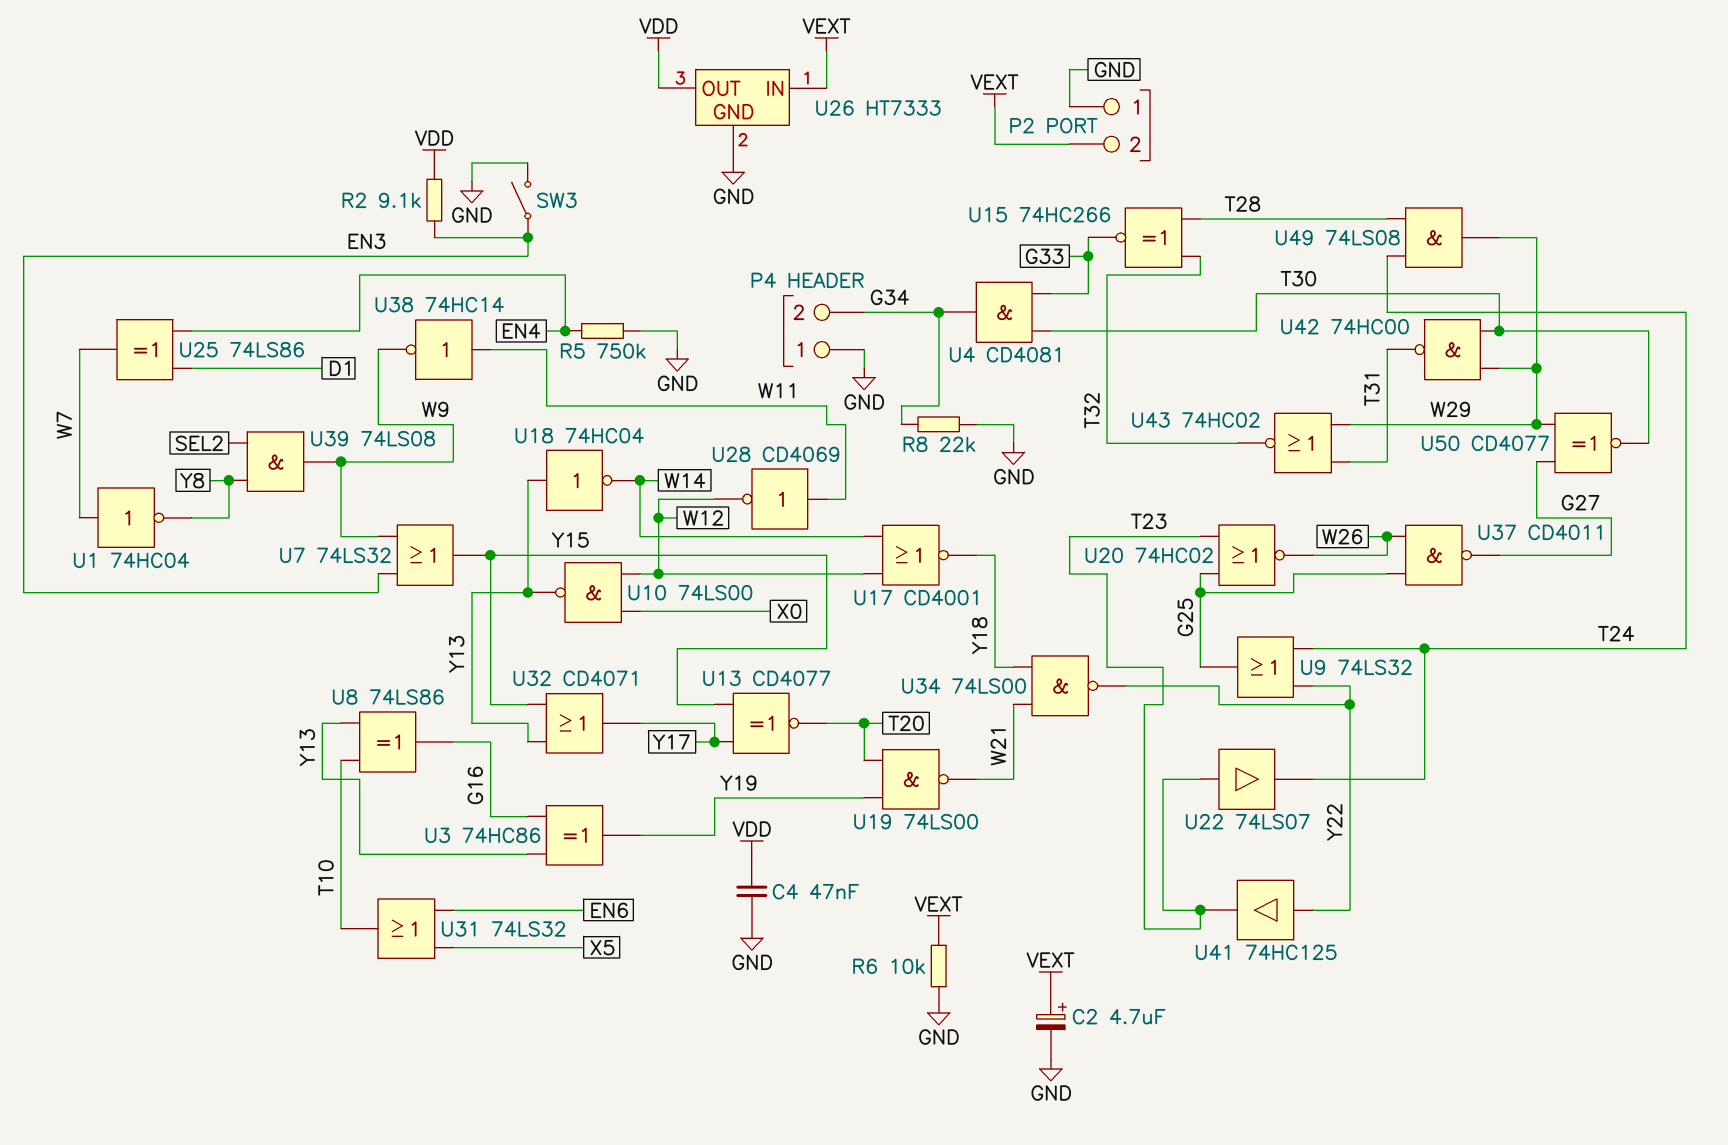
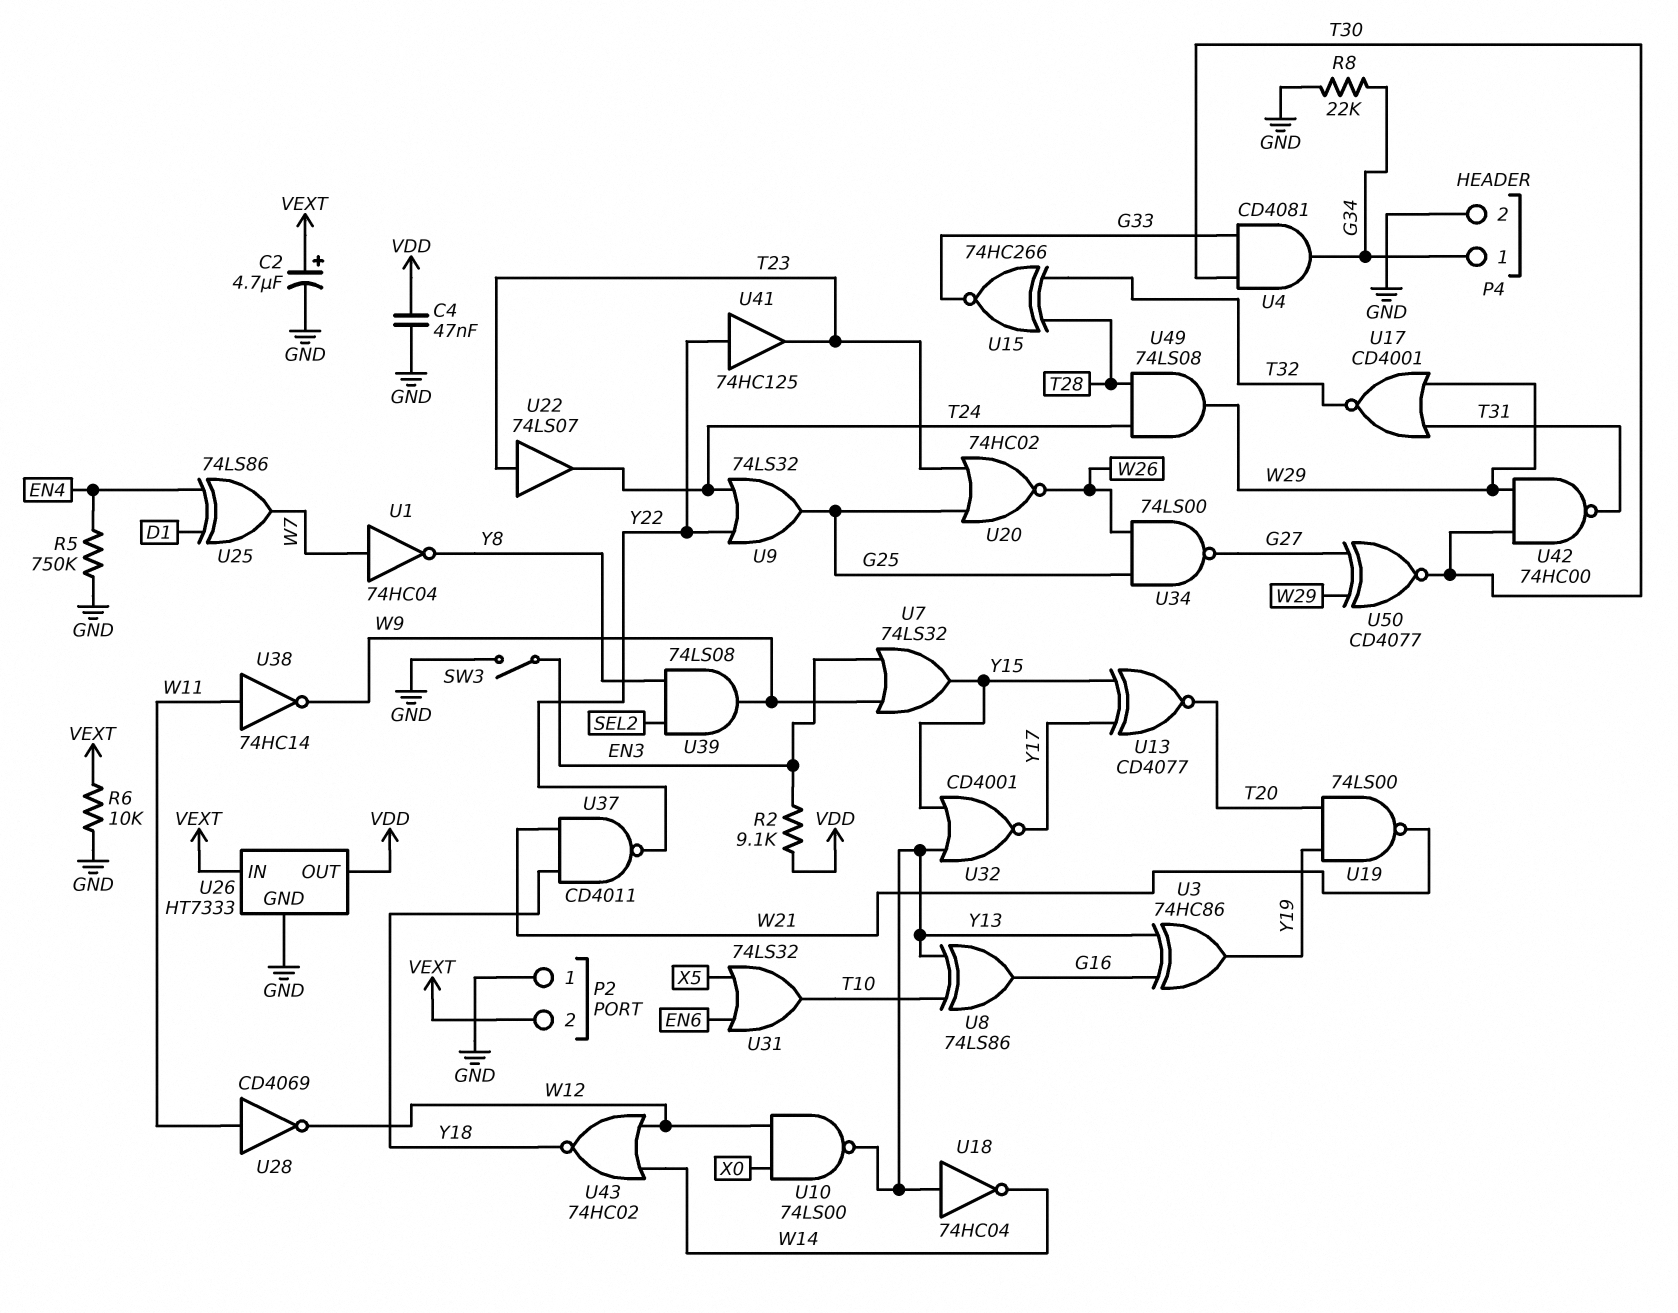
P4 pin 1: GND -> G34
P4 pin 2: G34 -> GND
U17: NOR CD4001 (in W12, in W14, out Y18) -> NOR CD4001 (in T31, in W29, out T32)
U32: OR CD4071 (in Y13, in Y15, out Y17) -> NOR CD4001 (in Y13, in Y15, out Y17)
U34: NAND 74LS00 (in W21, in Y18, out Y22) -> NAND 74LS00 (in G25, in W26, out G27)
U37: NAND CD4011 (in G25, in W26, out G27) -> NAND CD4011 (in W21, in Y18, out Y22)
U43: NOR 74HC02 (in T31, in W29, out T32) -> NOR 74HC02 (in W12, in W14, out Y18)

